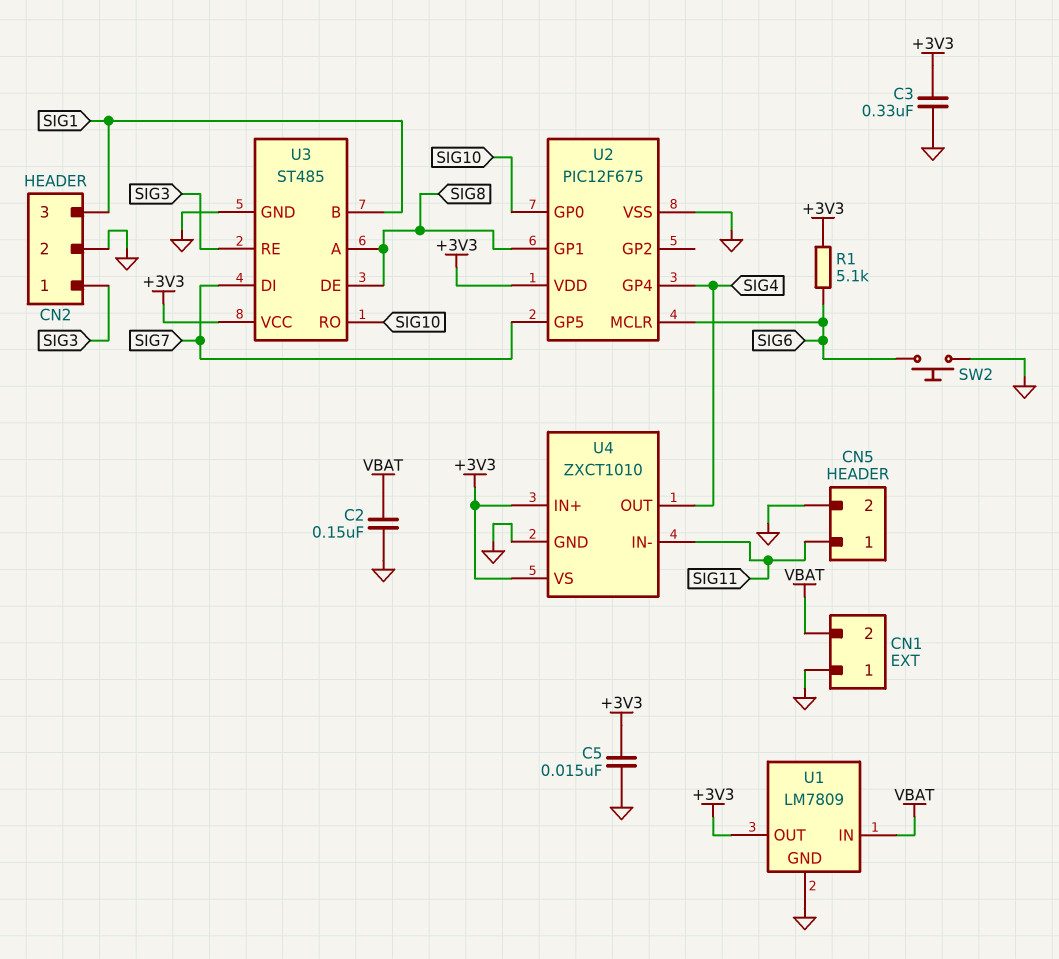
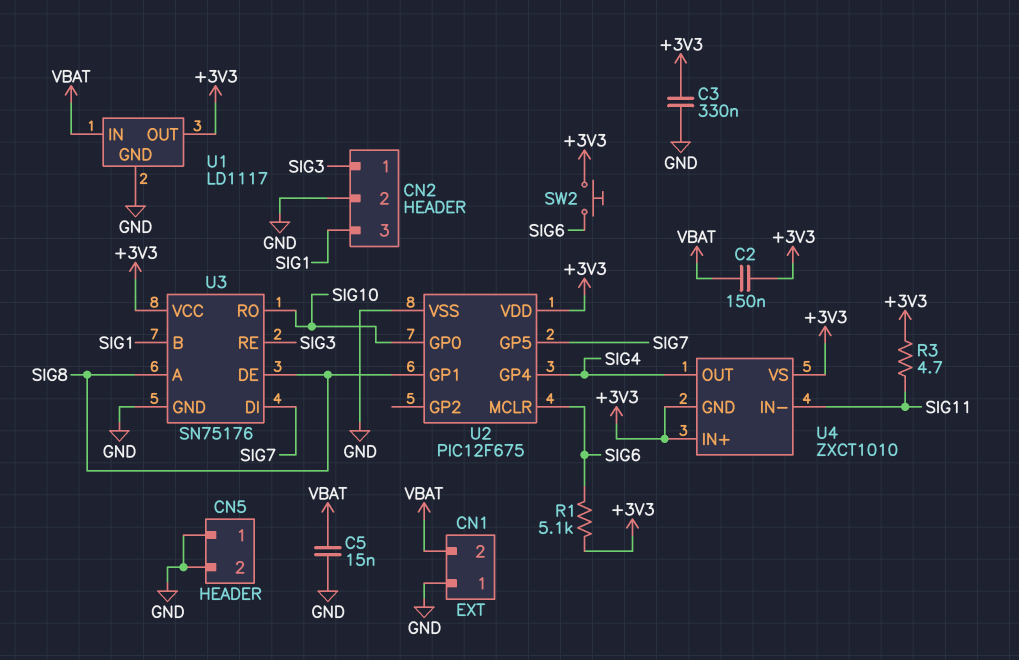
C2: 150nF (GND, VBAT) -> 150nF (+3V3, VBAT)
C5: 15nF (+3V3, GND) -> 15nF (GND, VBAT)
CN5 pin 1: SIG11 -> GND
R3: none -> 4.7 (+3V3, SIG11)
SW2: button (GND, SIG6) -> button (+3V3, SIG6)
U1: LM7809 -> LD1117
U3: ST485 -> SN75176
U4 pin GND: GND -> +3V3

